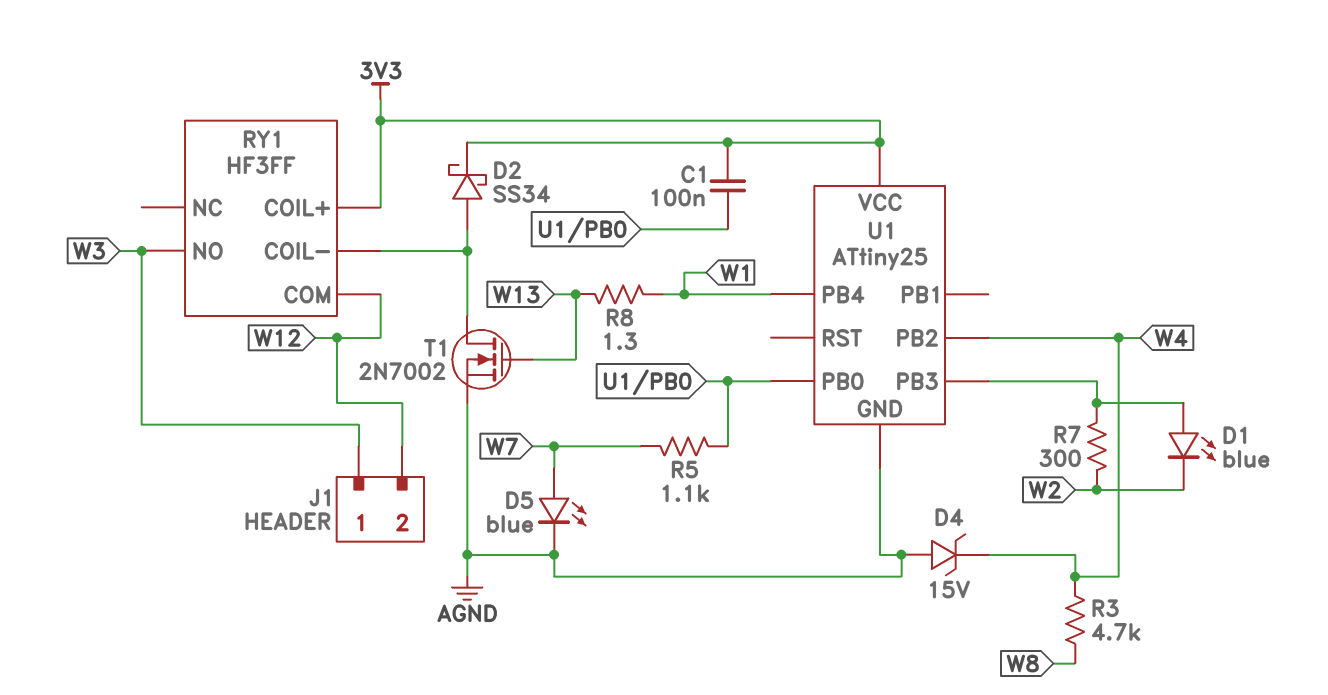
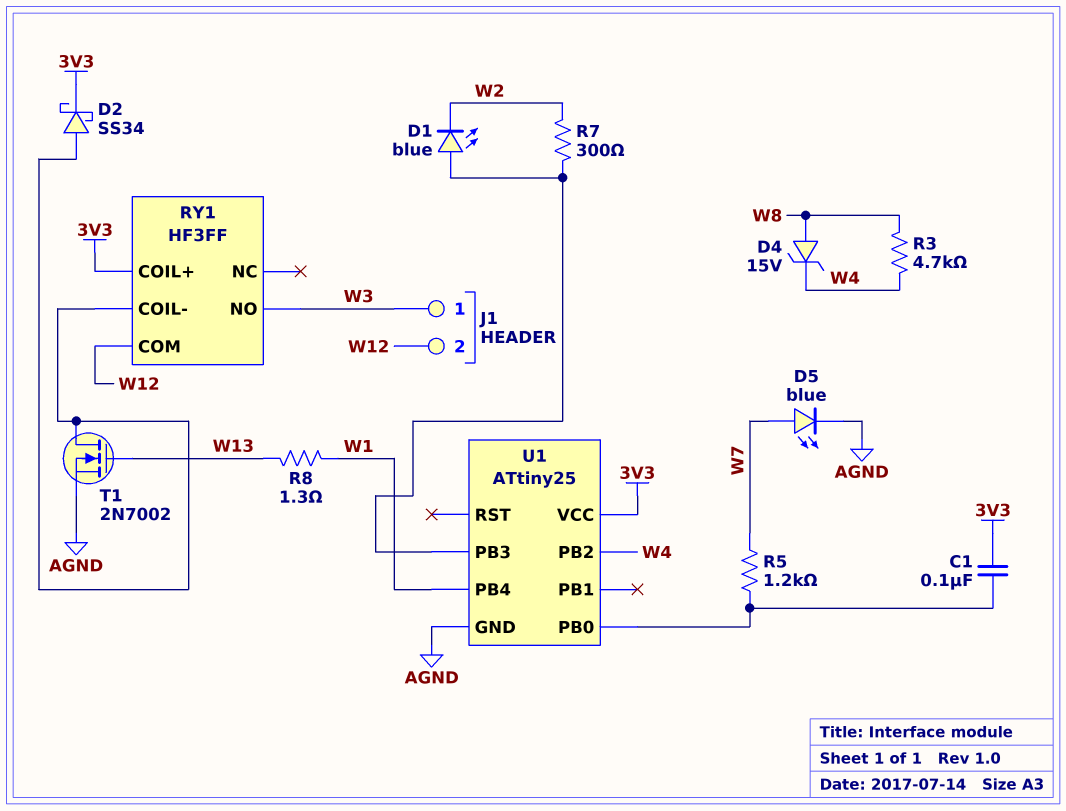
D4: zener 15V (A AGND, K W4) -> zener 15V (A W8, K W4)
R5: 1.1k (U1/PB0, W7) -> 1.2k (U1/PB0, W7)

